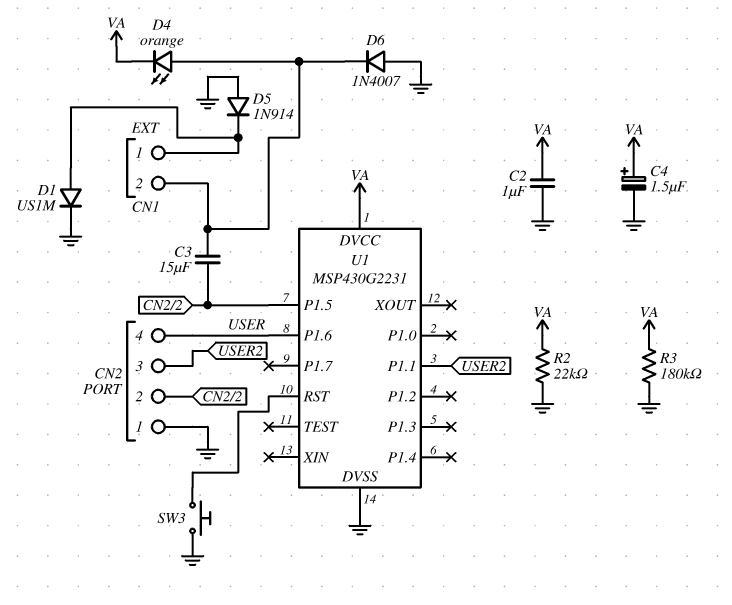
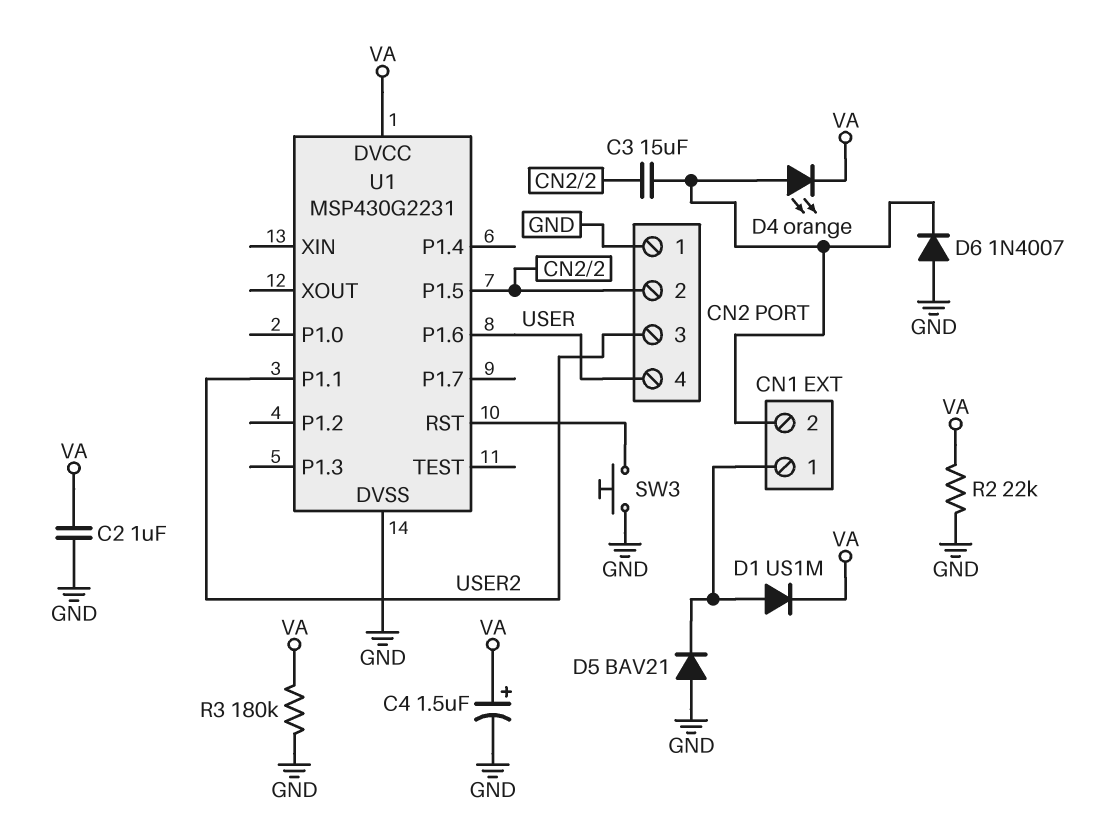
D1: diode US1M (A CN1/1, K GND) -> diode US1M (A CN1/1, K VA)
D5: diode 1N914 (A GND, K CN1/1) -> diode BAV21 (A GND, K CN1/1)

